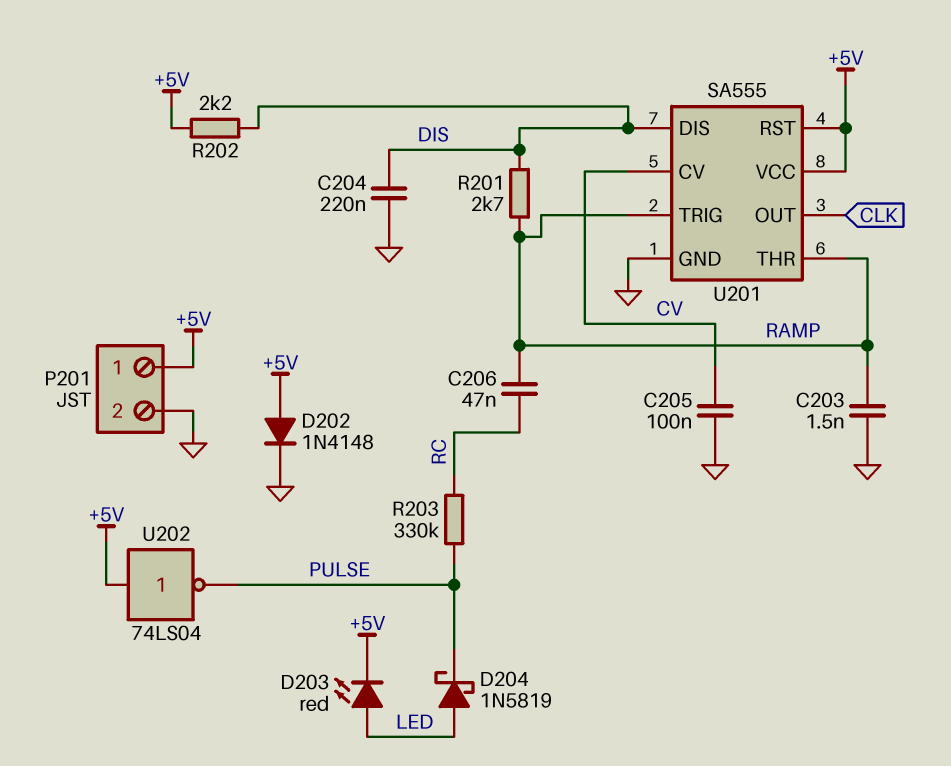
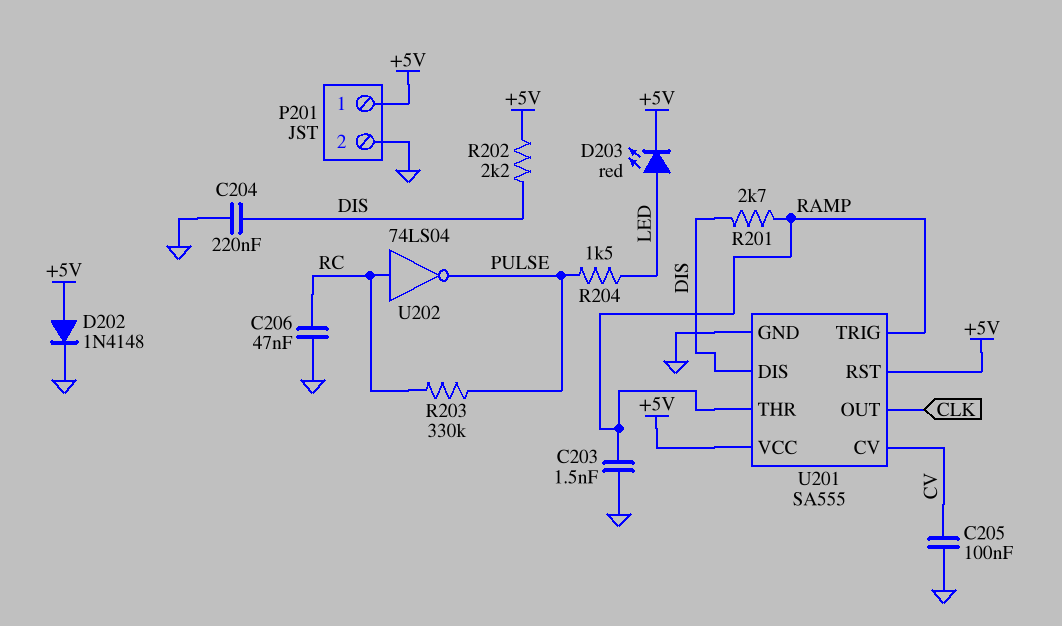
C206: 47nF (RAMP, RC) -> 47nF (GND, RC)
D204: schottky 1N5819 (A LED, K PULSE) -> none
R204: none -> 1.5k (LED, PULSE)
U202: NOT 74LS04 (in +5V, out PULSE) -> NOT 74LS04 (in RC, out PULSE)

